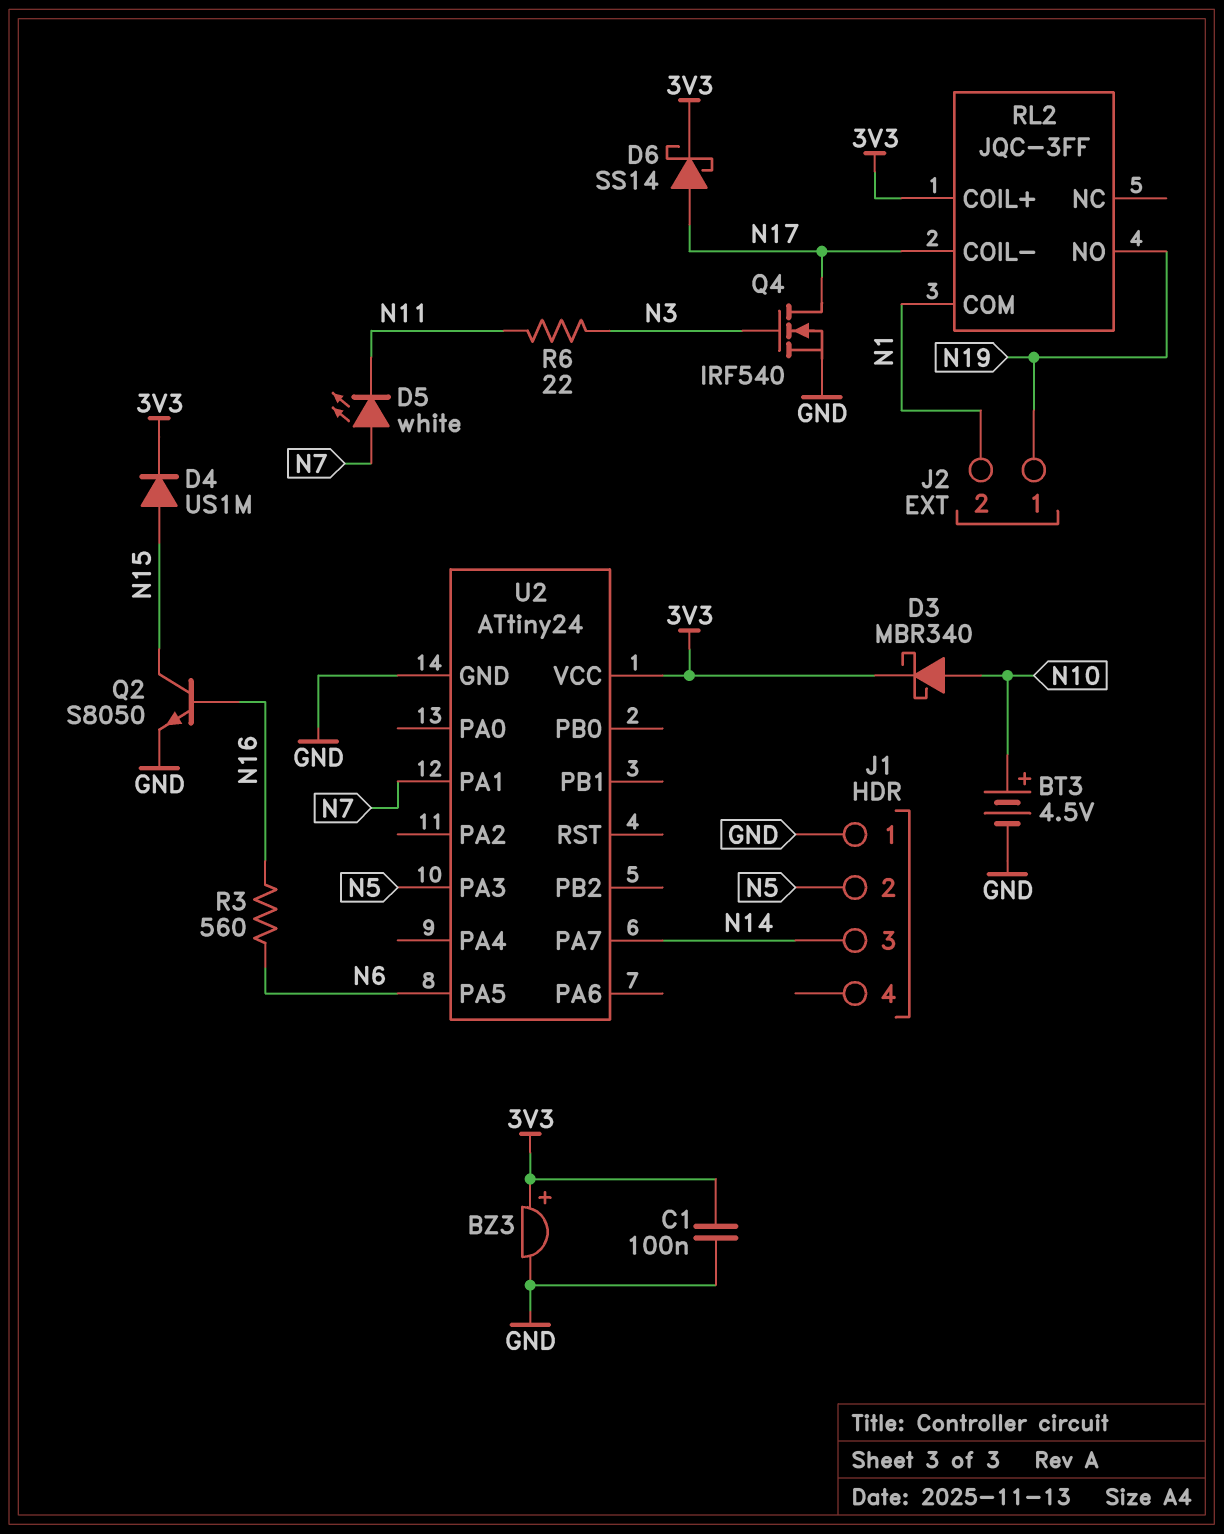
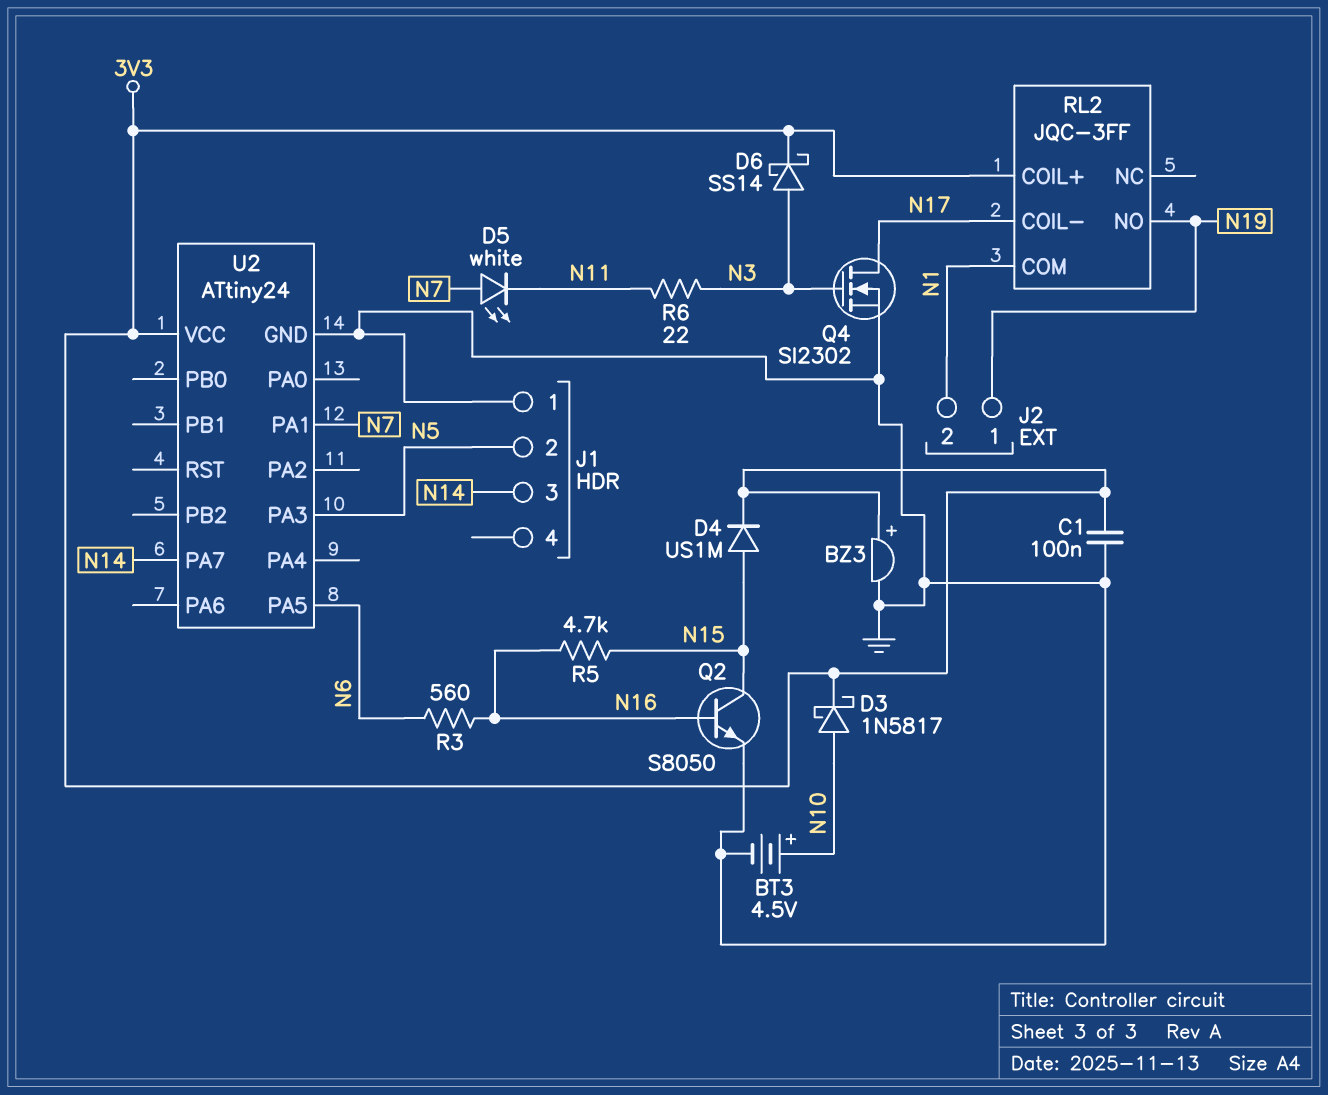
D3: schottky MBR340 (A N10, K 3V3) -> schottky 1N5817 (A N10, K 3V3)
D6: schottky SS14 (A N17, K 3V3) -> schottky SS14 (A N3, K 3V3)
Q4: NMOS IRF540 (G N3, D N17, S GND) -> NMOS SI2302 (G N3, D N17, S GND)
R5: none -> 4.7k (N15, N16)

